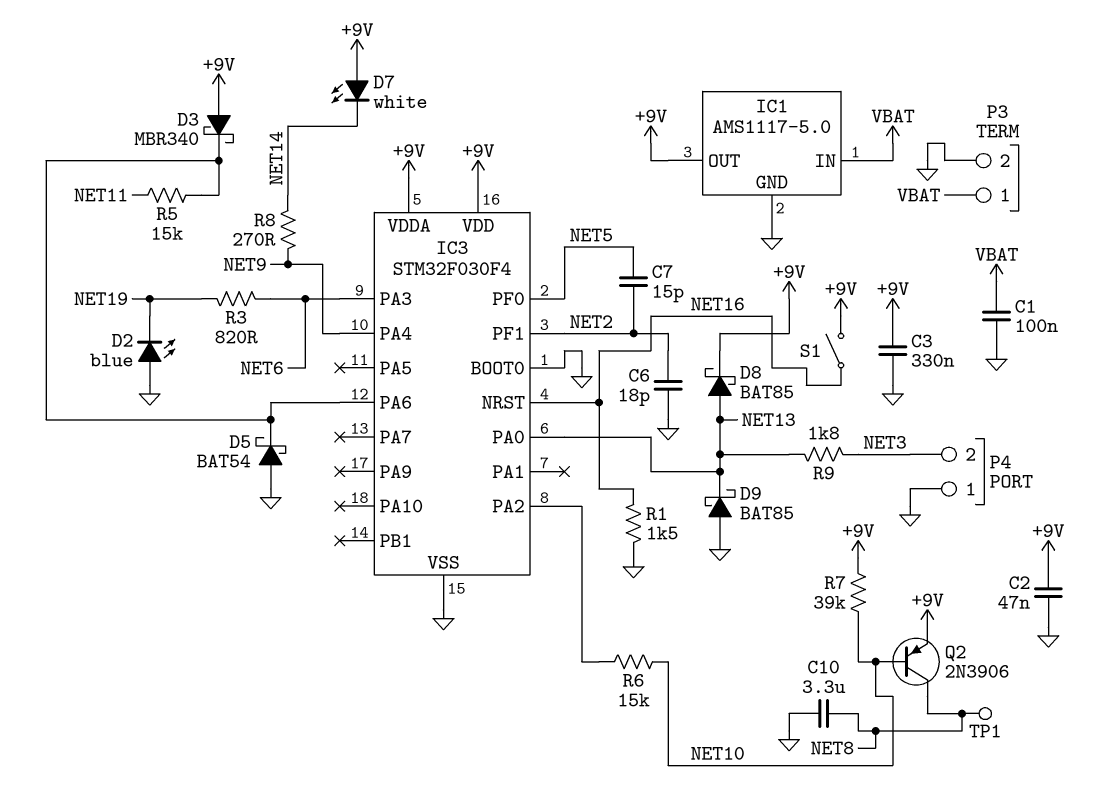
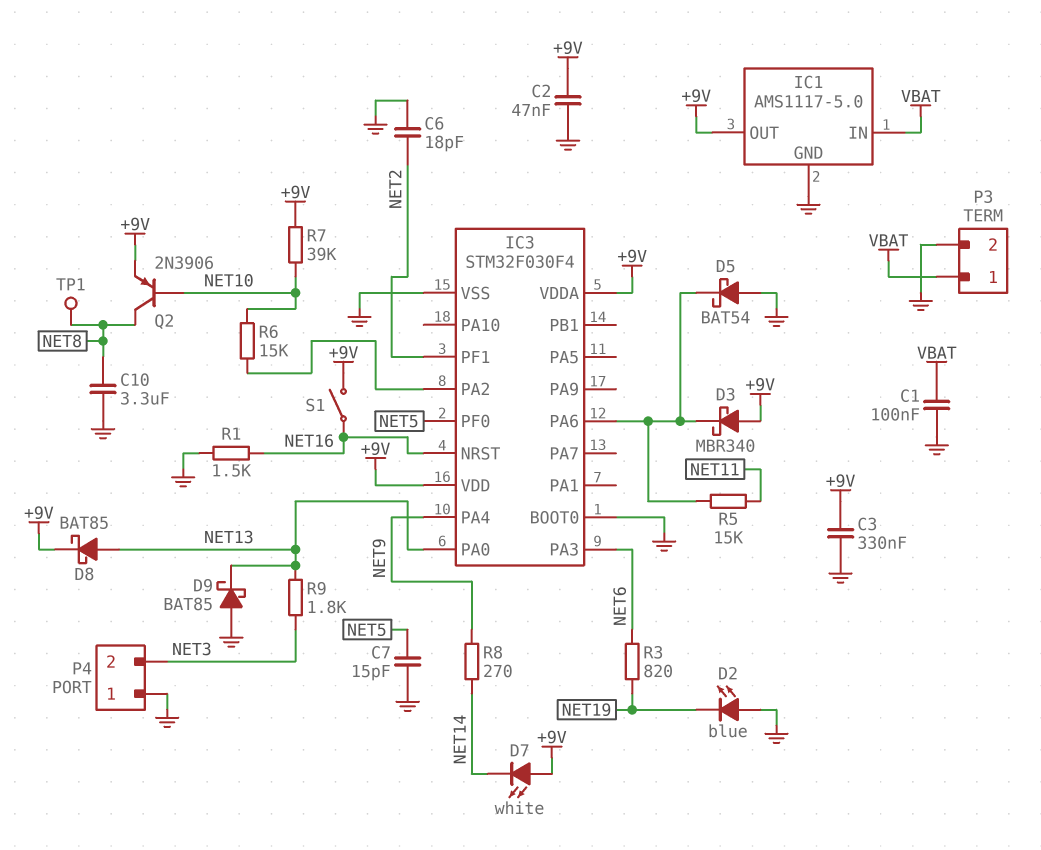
C7: 15pF (NET2, NET5) -> 15pF (GND, NET5)

